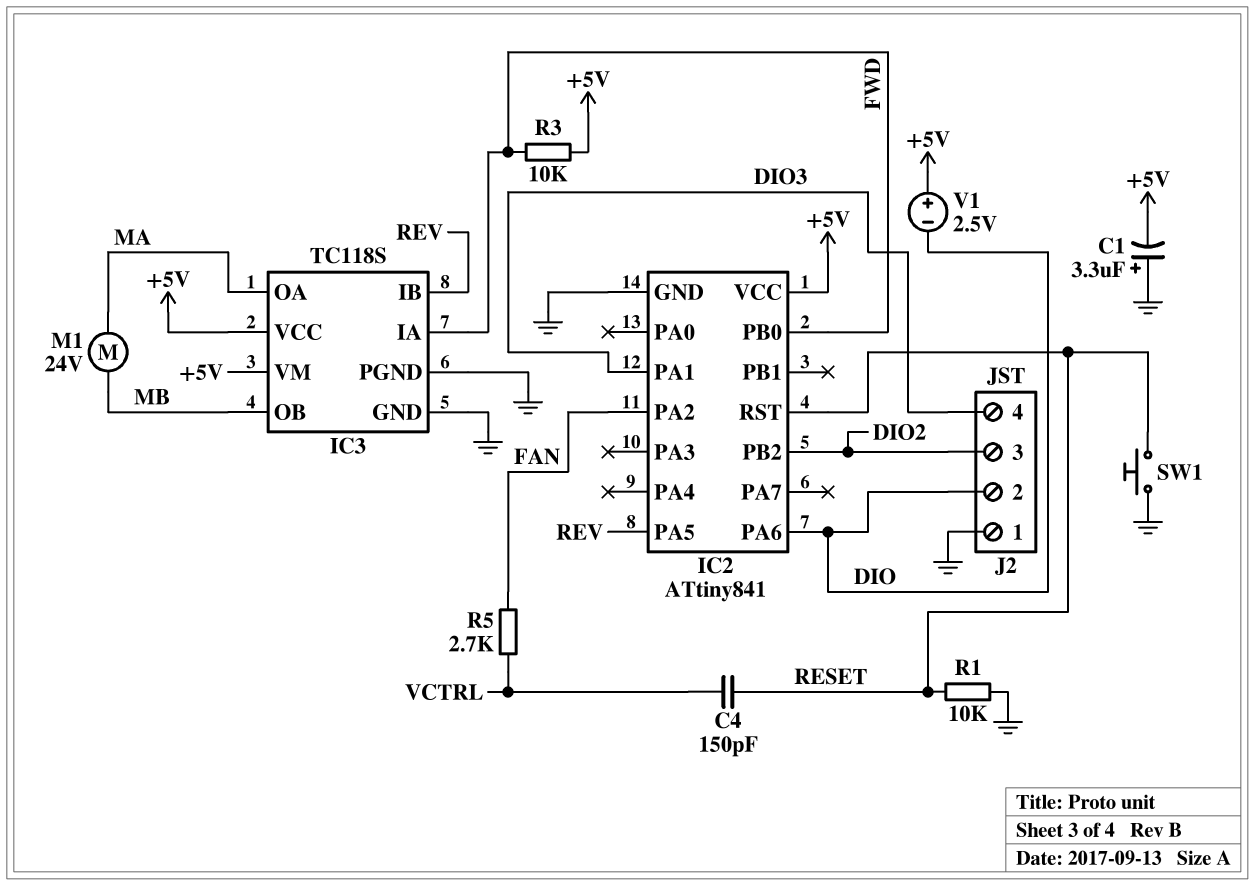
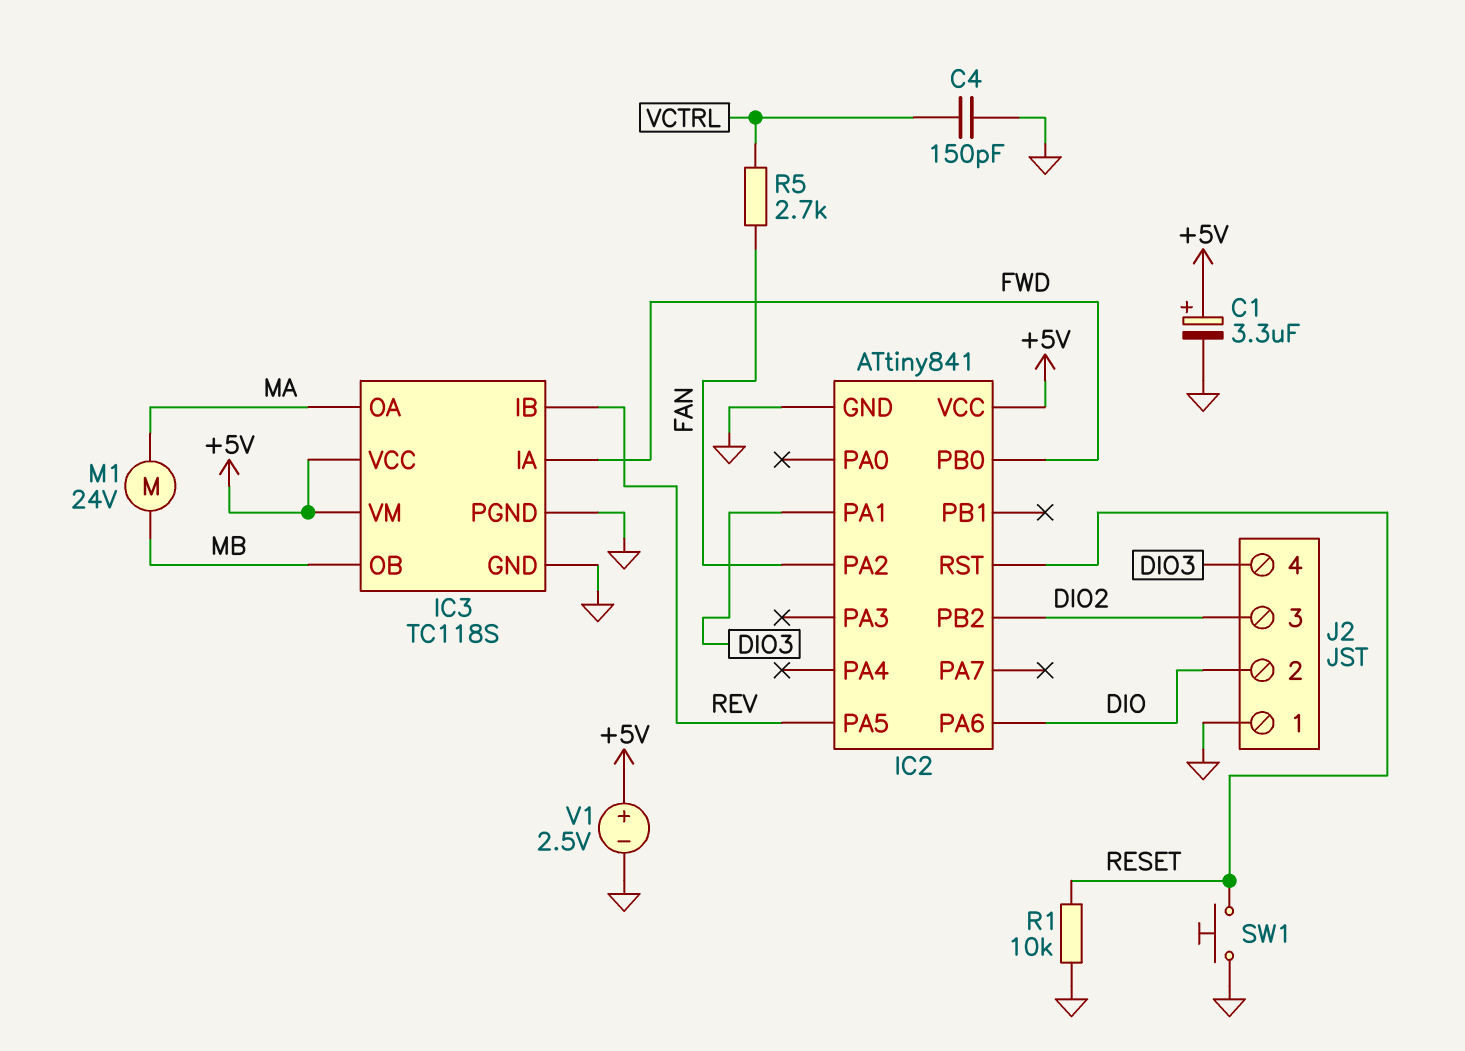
C1: 3.3uF (plus GND, minus +5V) -> 3.3uF (plus +5V, minus GND)
C4: 150pF (RESET, VCTRL) -> 150pF (GND, VCTRL)
R3: 10k (+5V, FWD) -> none
V1: 2.5V (plus +5V, minus DIO) -> 2.5V (plus +5V, minus GND)

